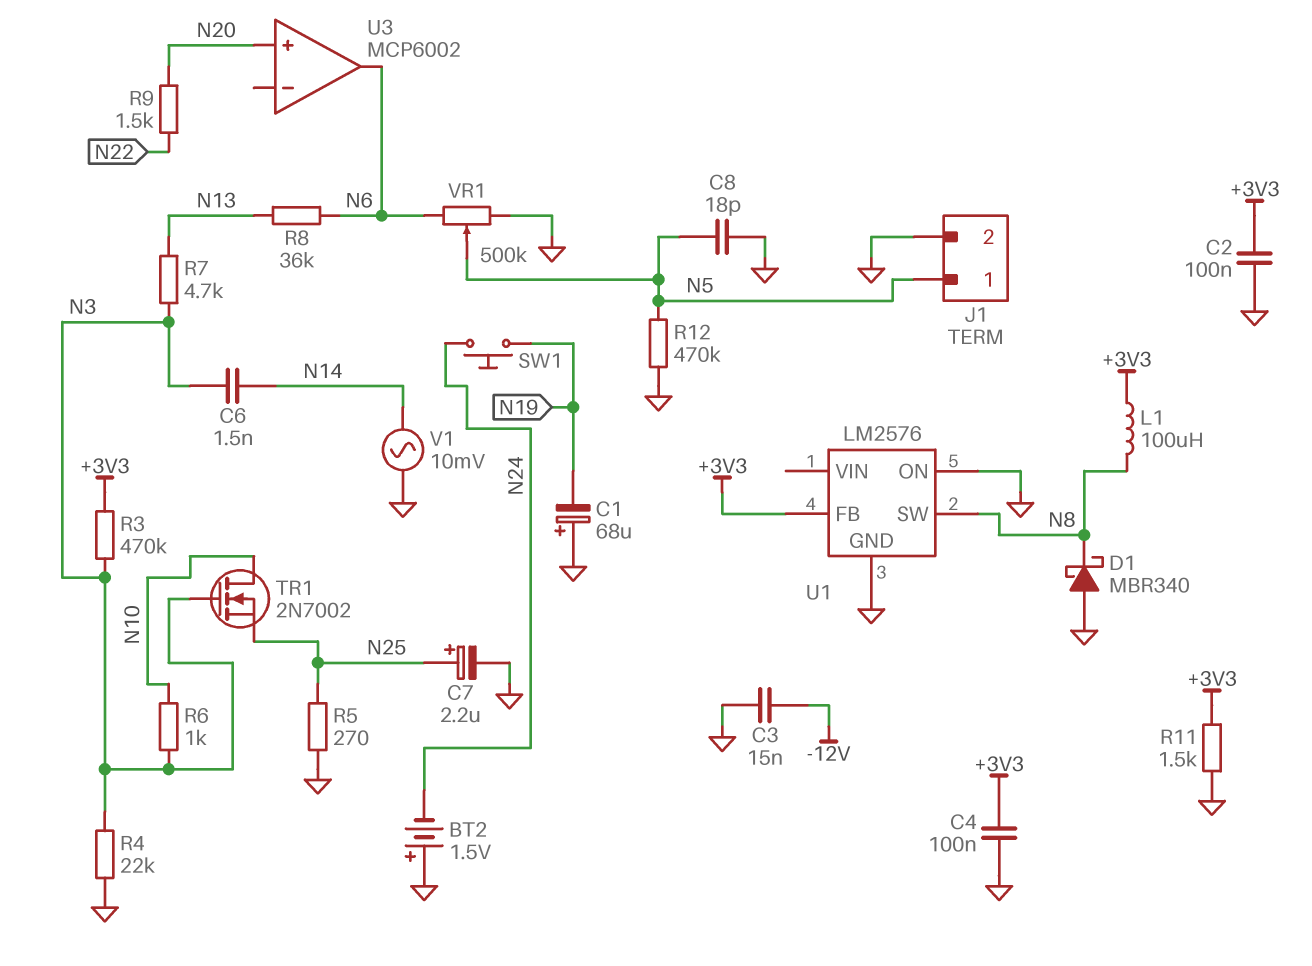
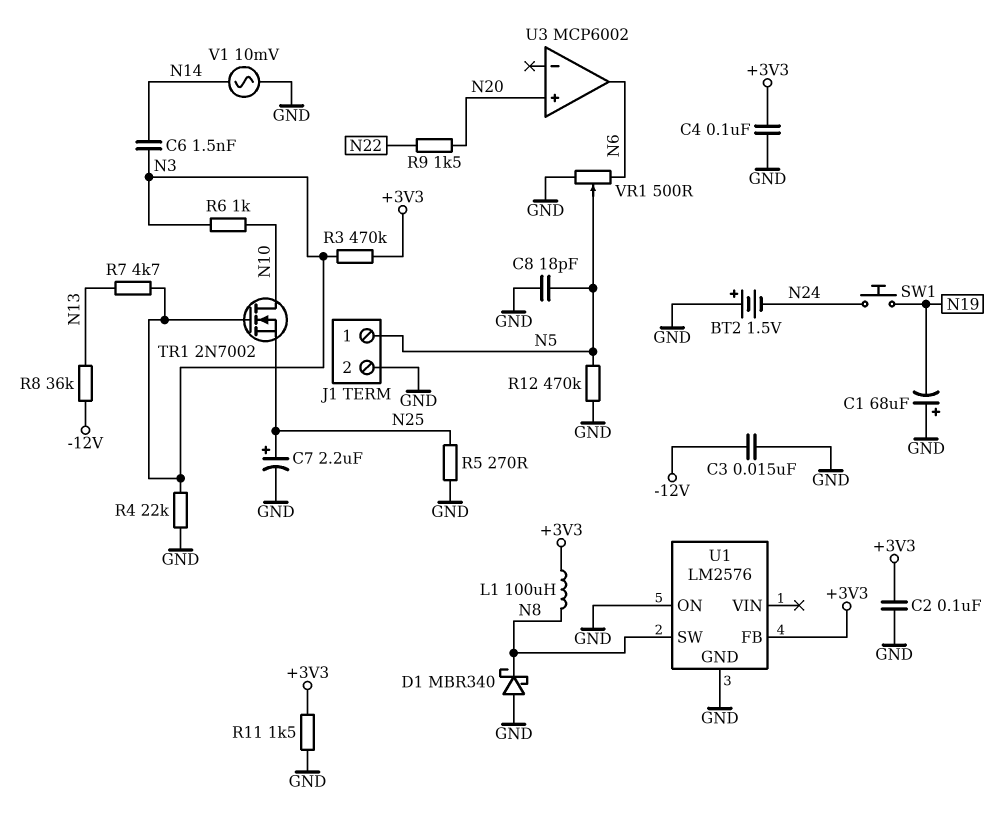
R8: 36k (N6, N13) -> 36k (-12V, N13)
VR1: 500k (GND, N6, wiper N5) -> 500 (GND, N6, wiper N5)

